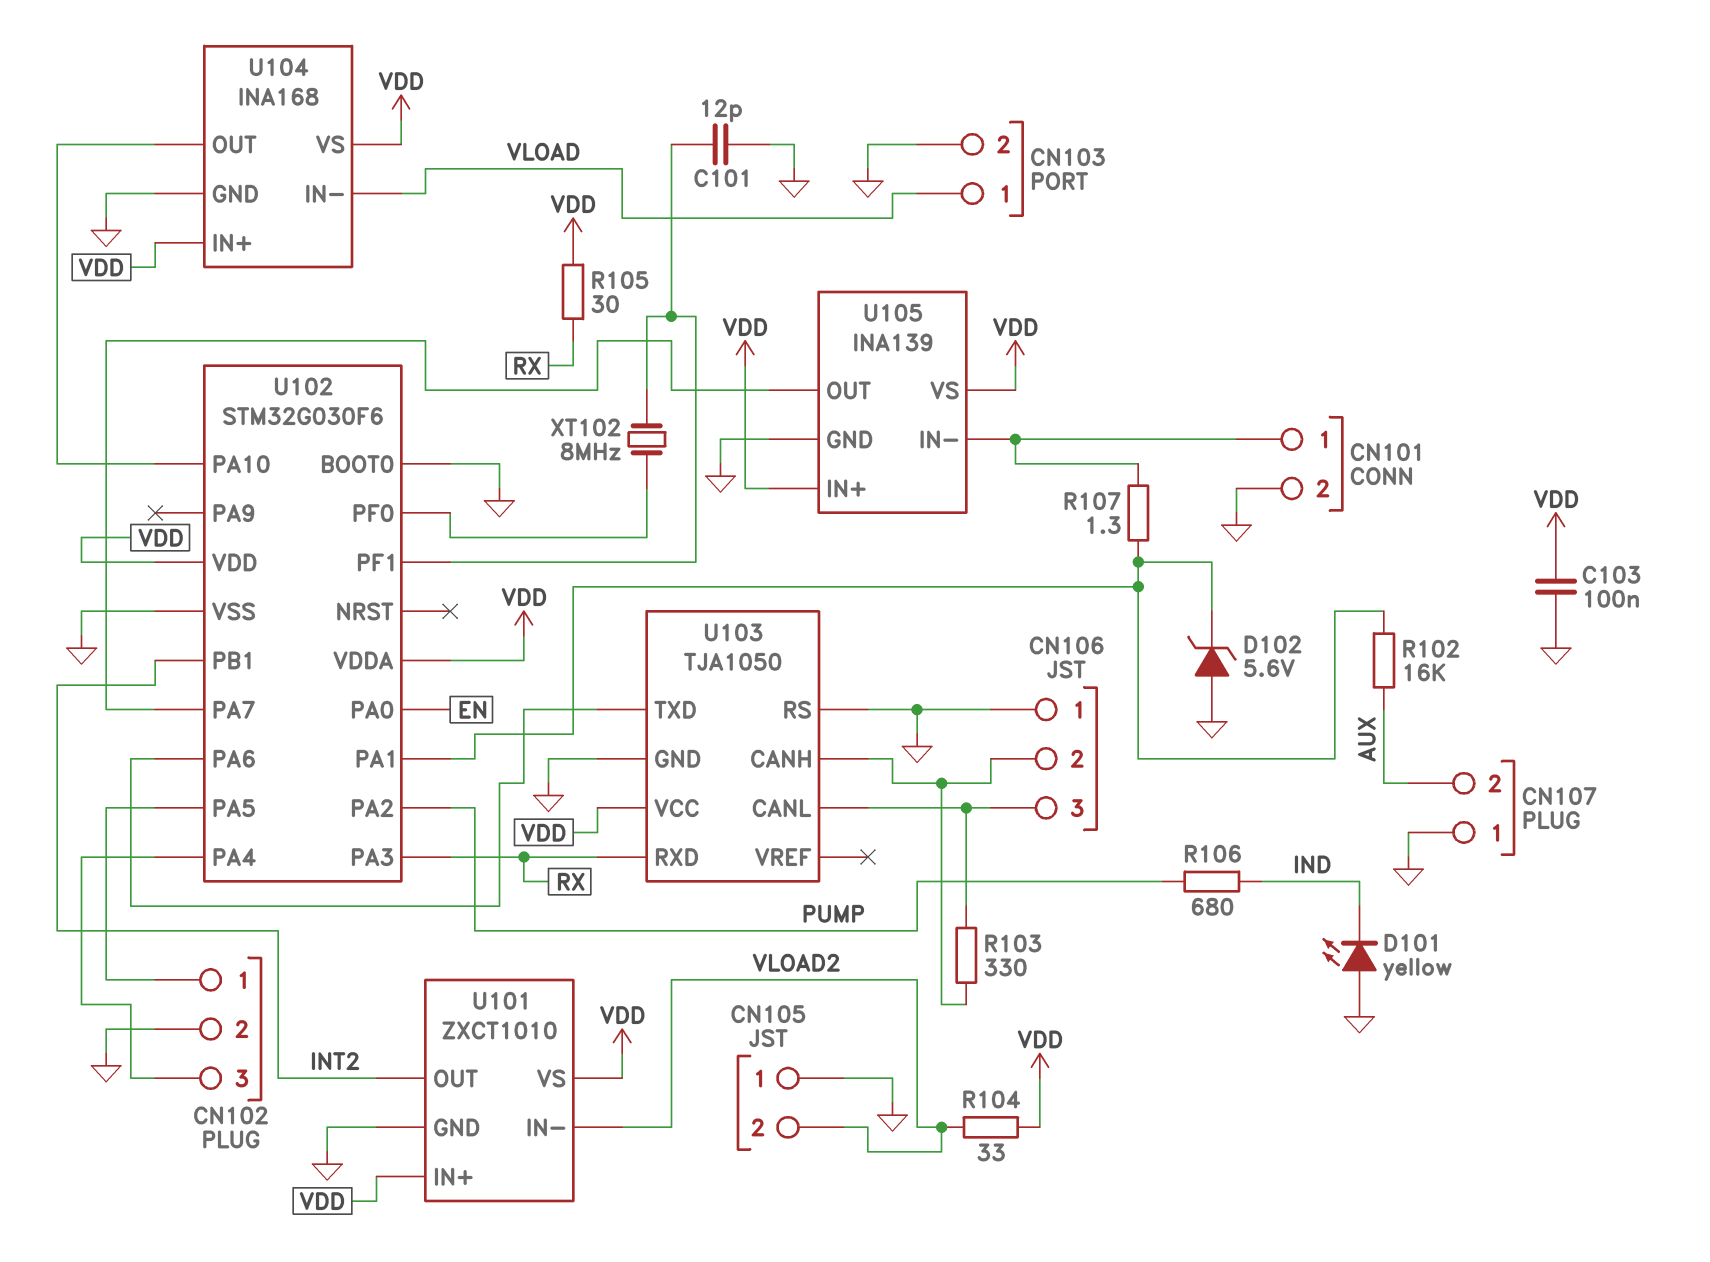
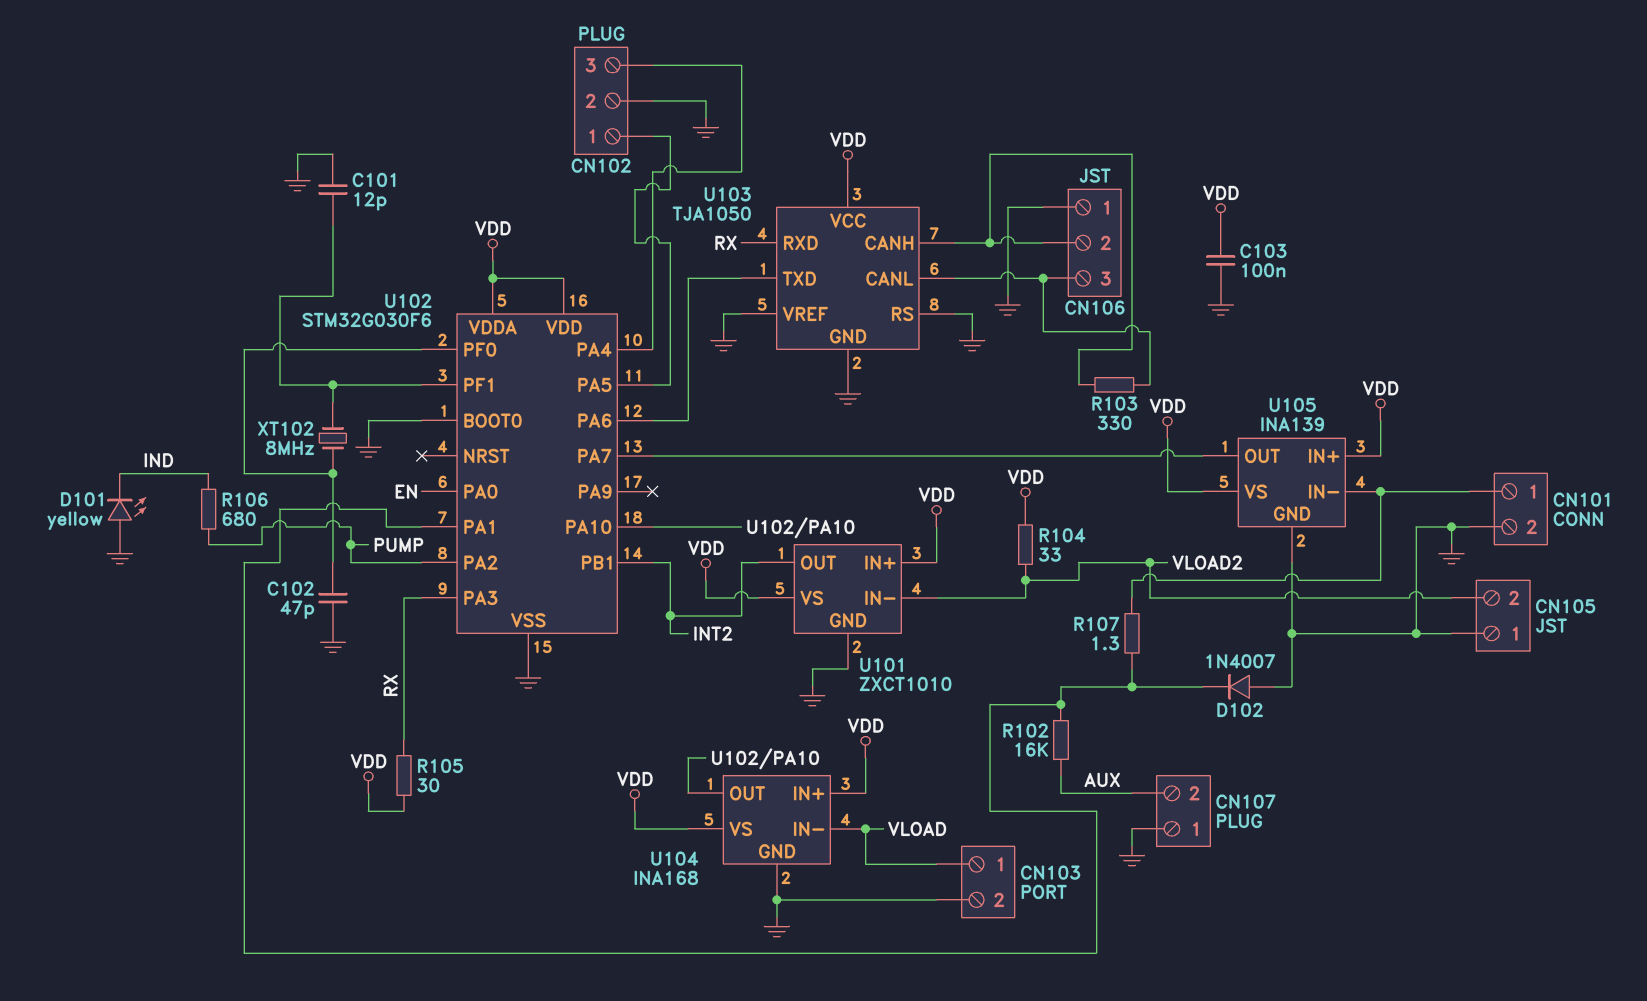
C102: none -> 47pF (GND, U102/PF0)
D102: zener 5.6V (A GND, K U102/PA1) -> diode 1N4007 (A GND, K U102/PA1)
U103 pin VREF: none -> GND

